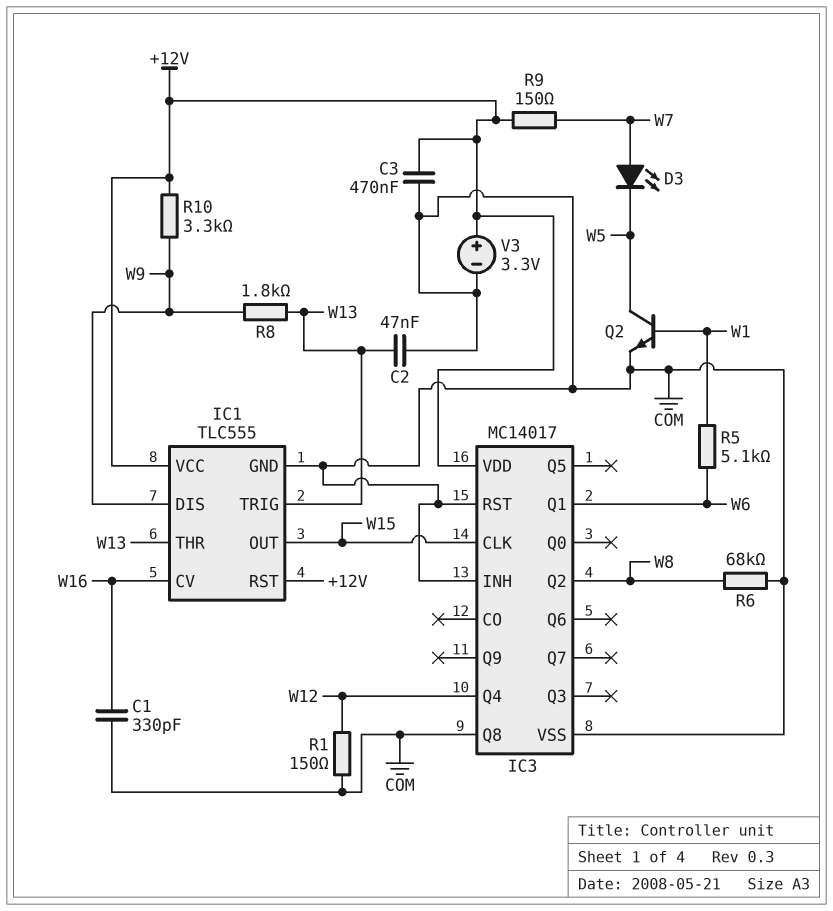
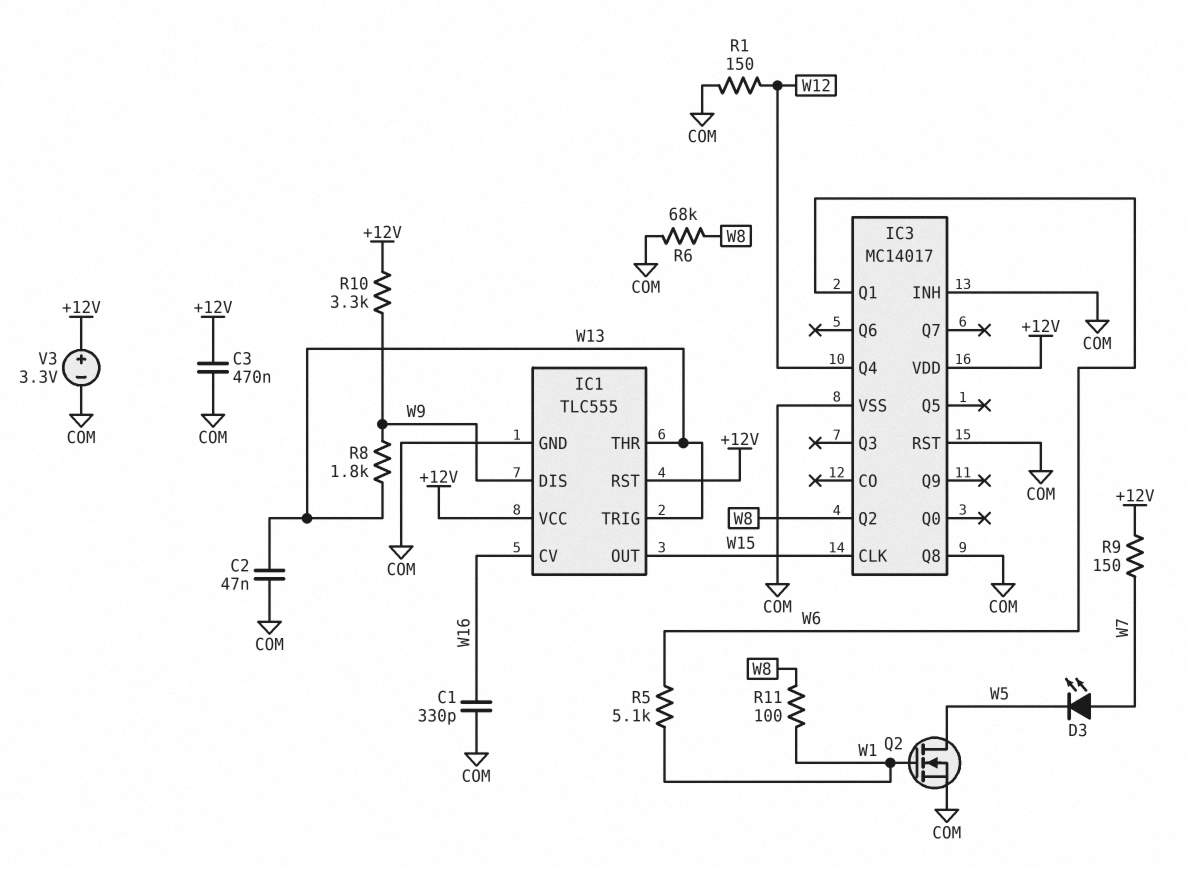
Q2: NPN (B W1, C W5, E COM) -> NMOS (G W1, D W5, S COM)
R11: none -> 100 (W1, W8)

